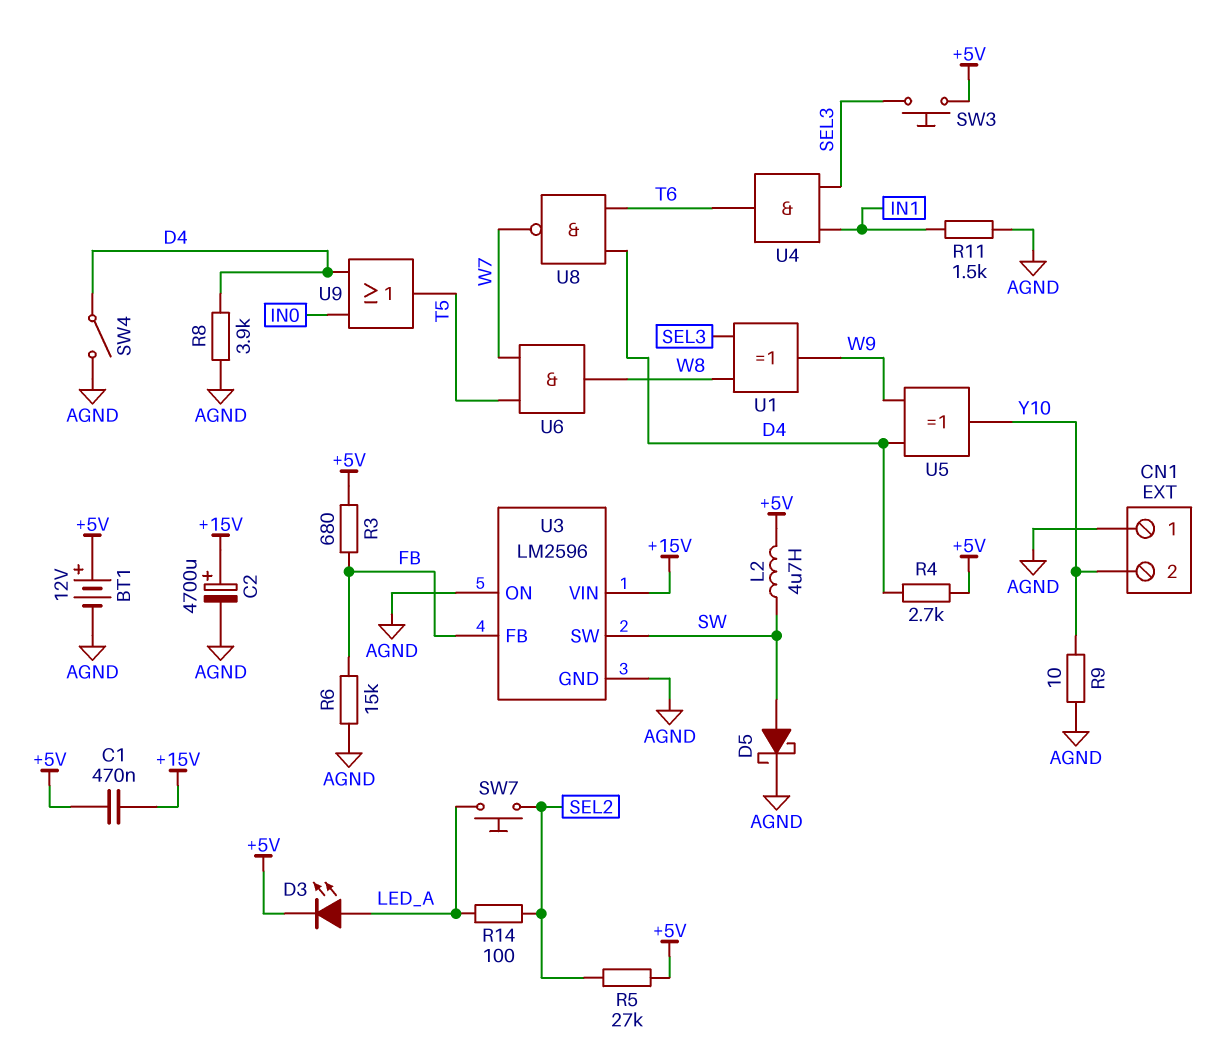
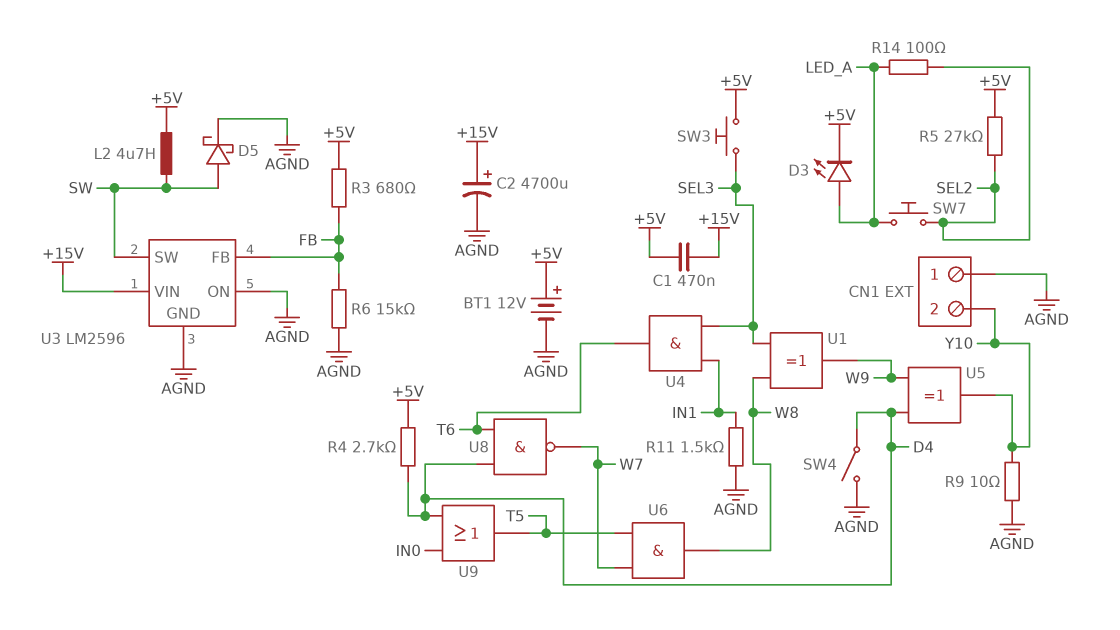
R8: 3.9k (AGND, D4) -> none

